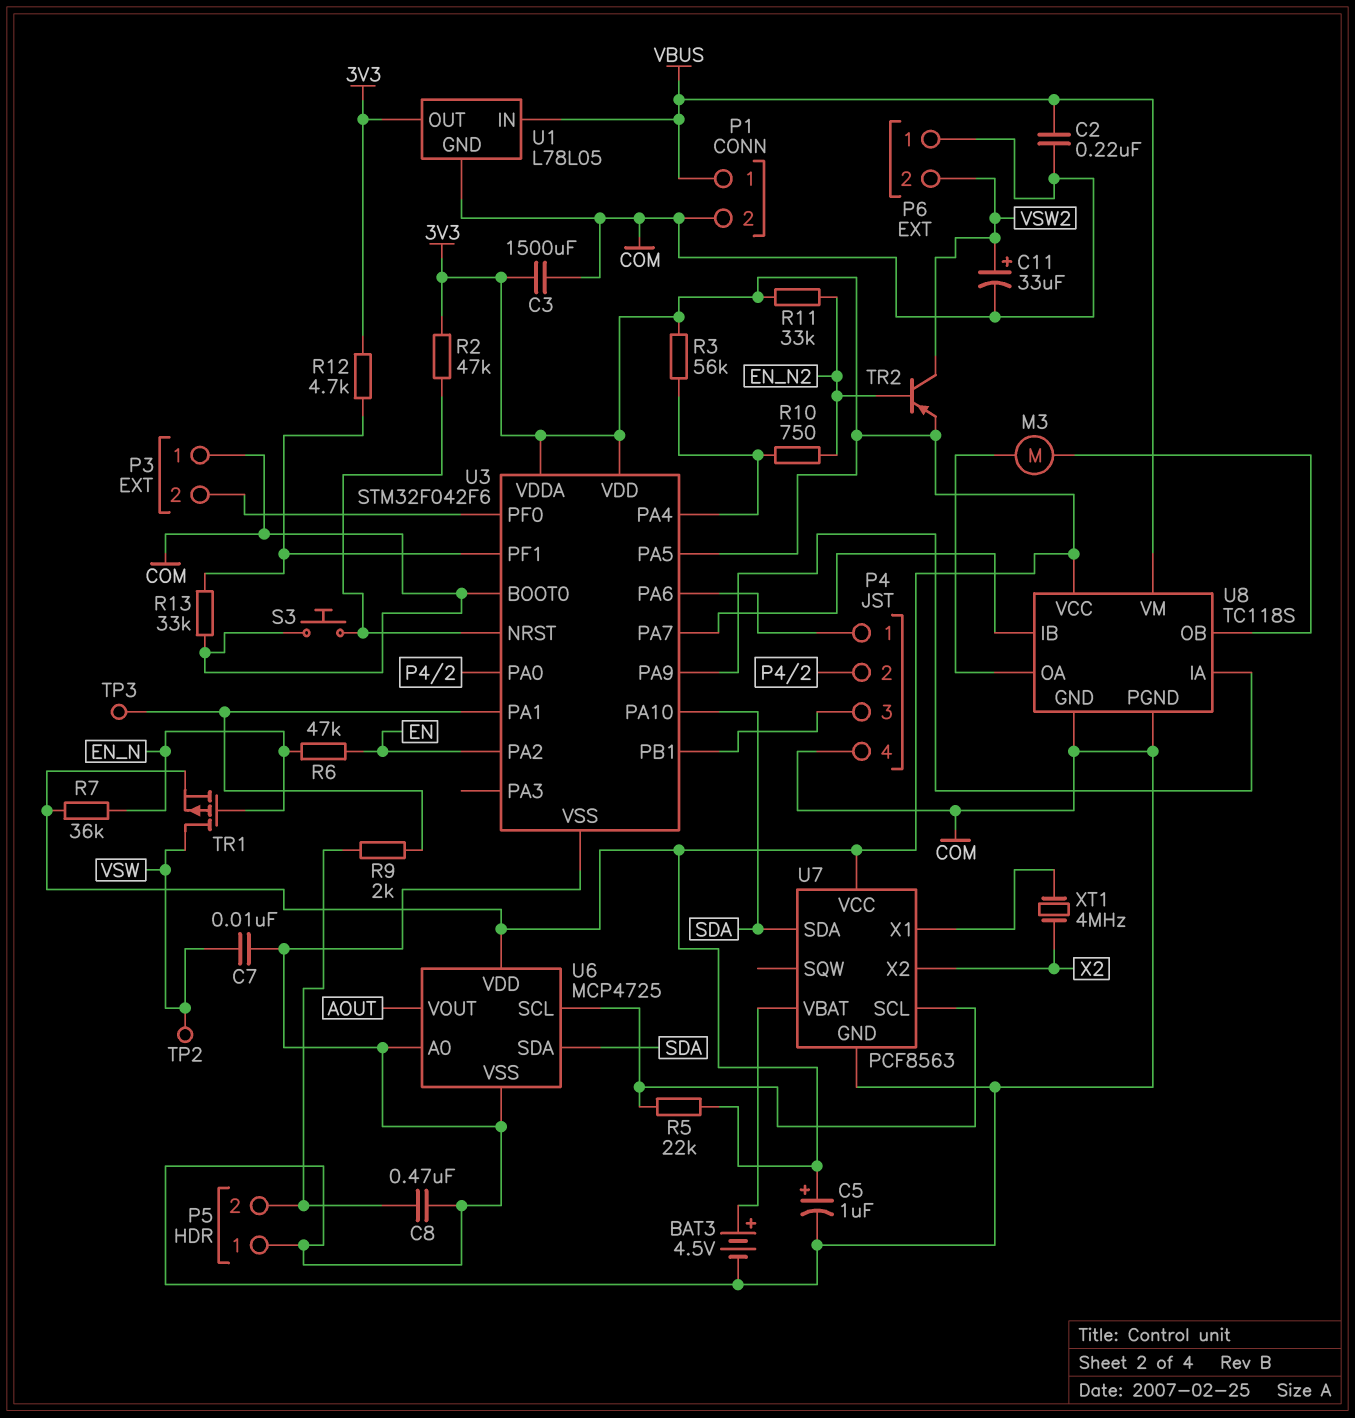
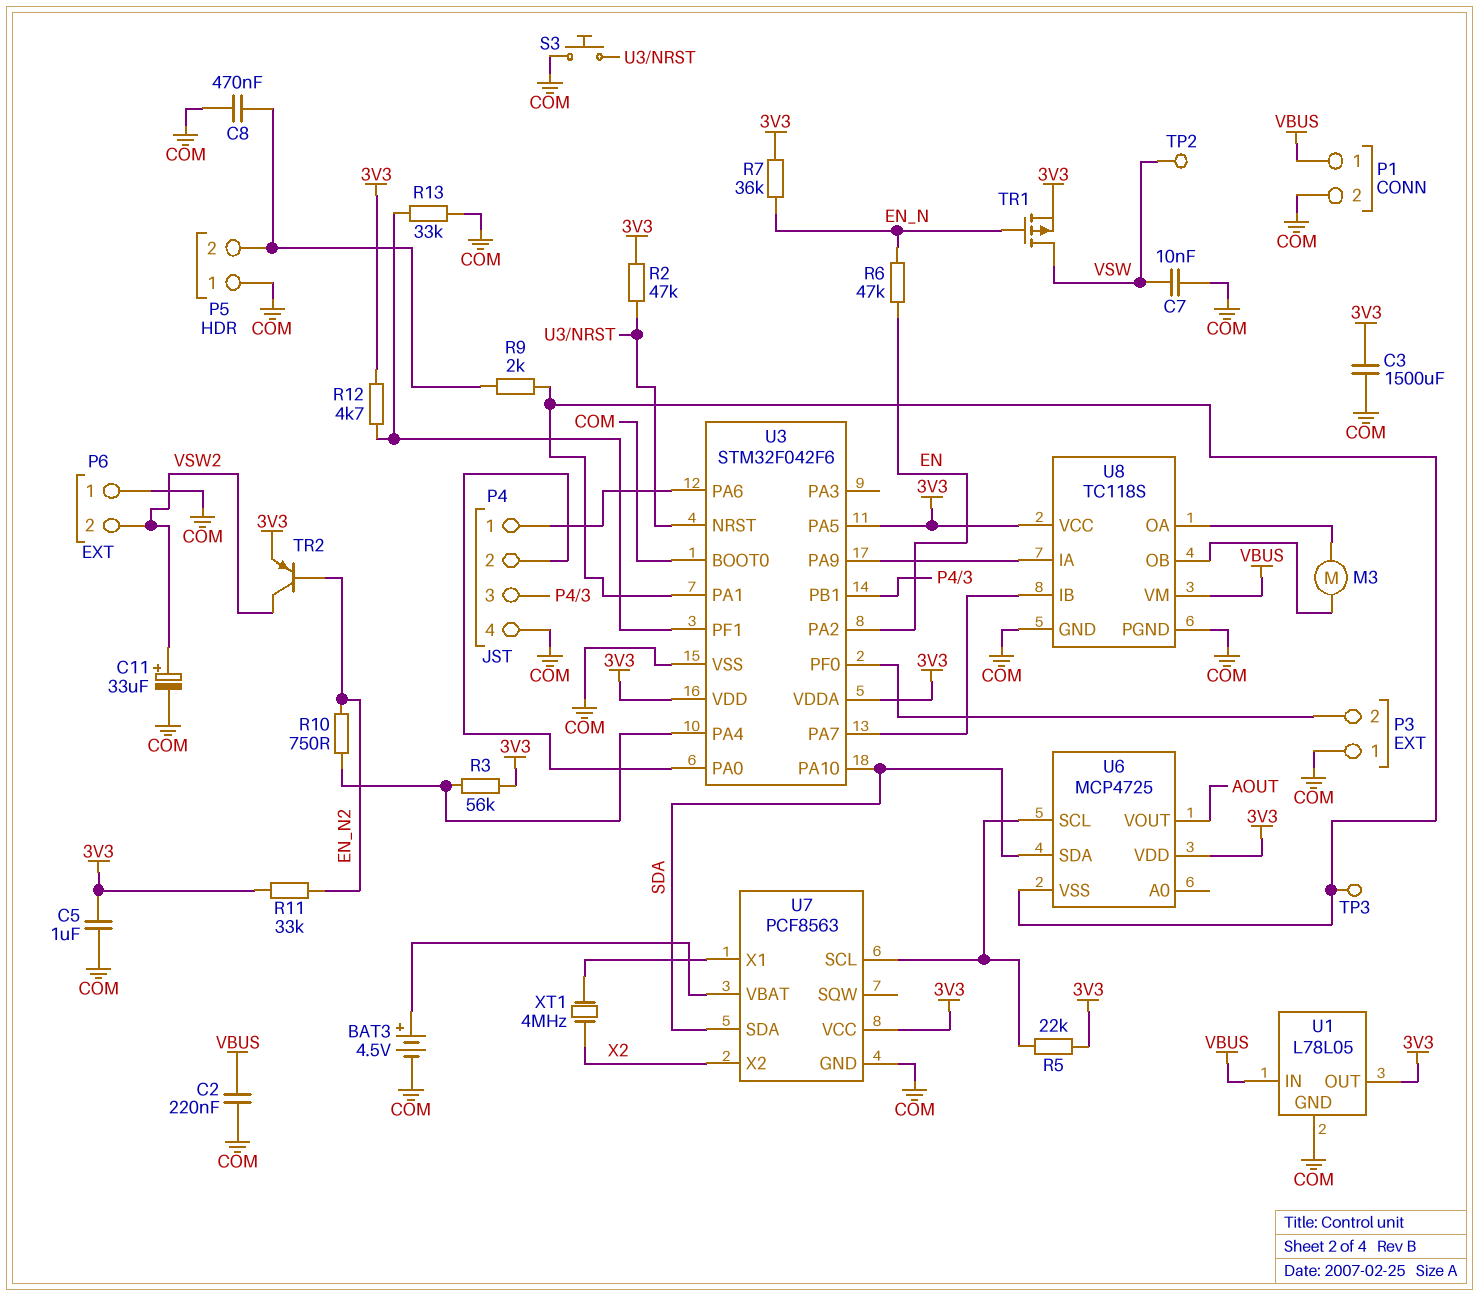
C5: 1uF (plus 3V3, minus COM) -> 1uF (3V3, COM)
U6 pin A0: COM -> none
U6 pin VSS: COM -> U3/PA1

